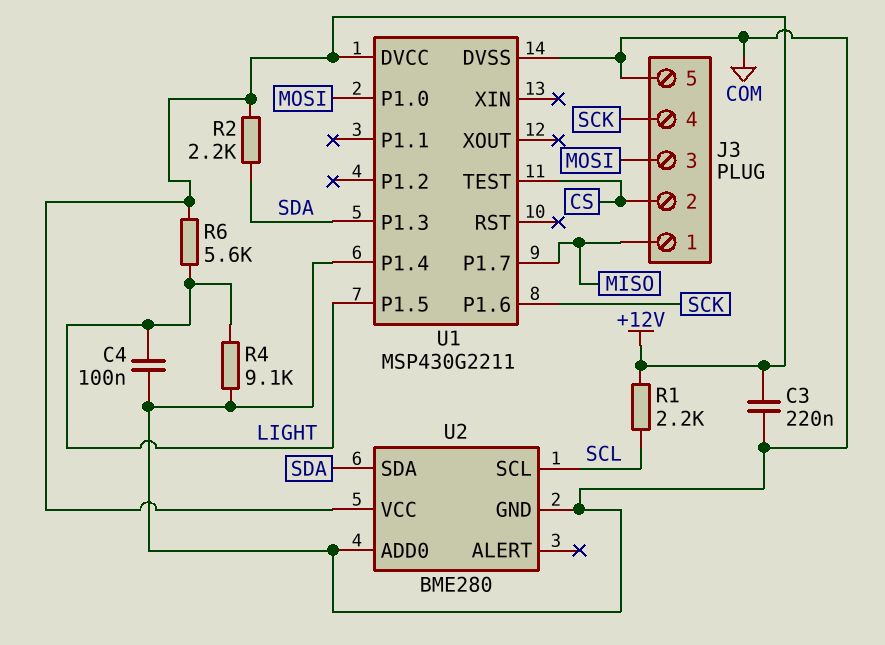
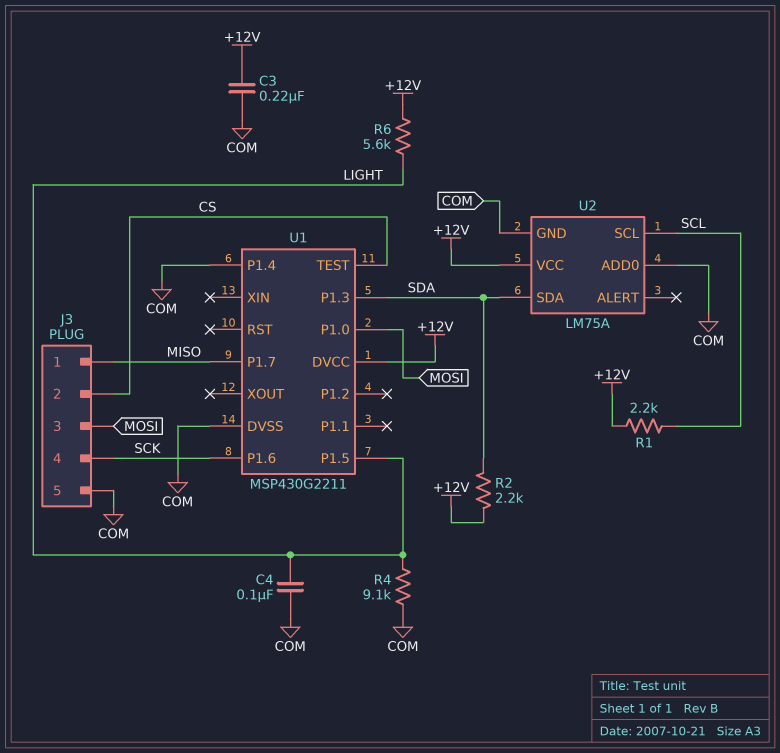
U2: BME280 -> LM75A

